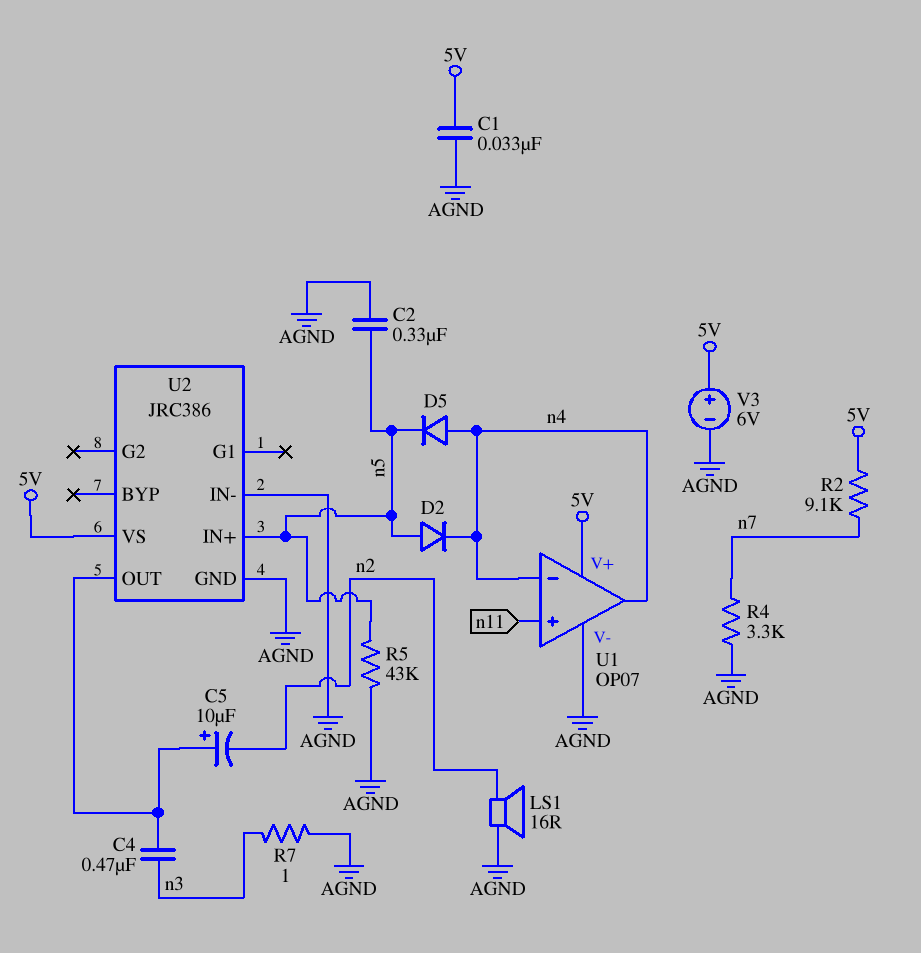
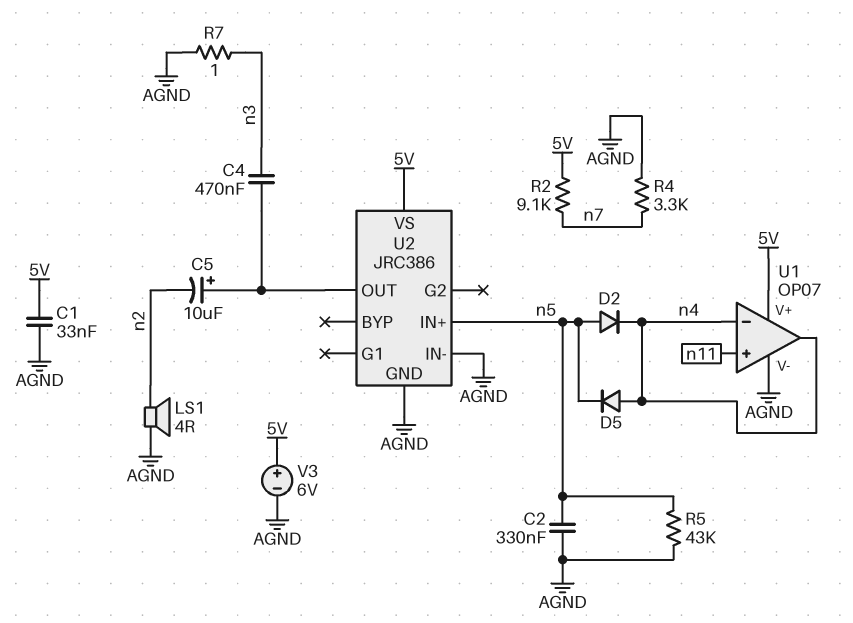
LS1: speaker 16R (AGND, n2) -> speaker 4R (AGND, n2)

